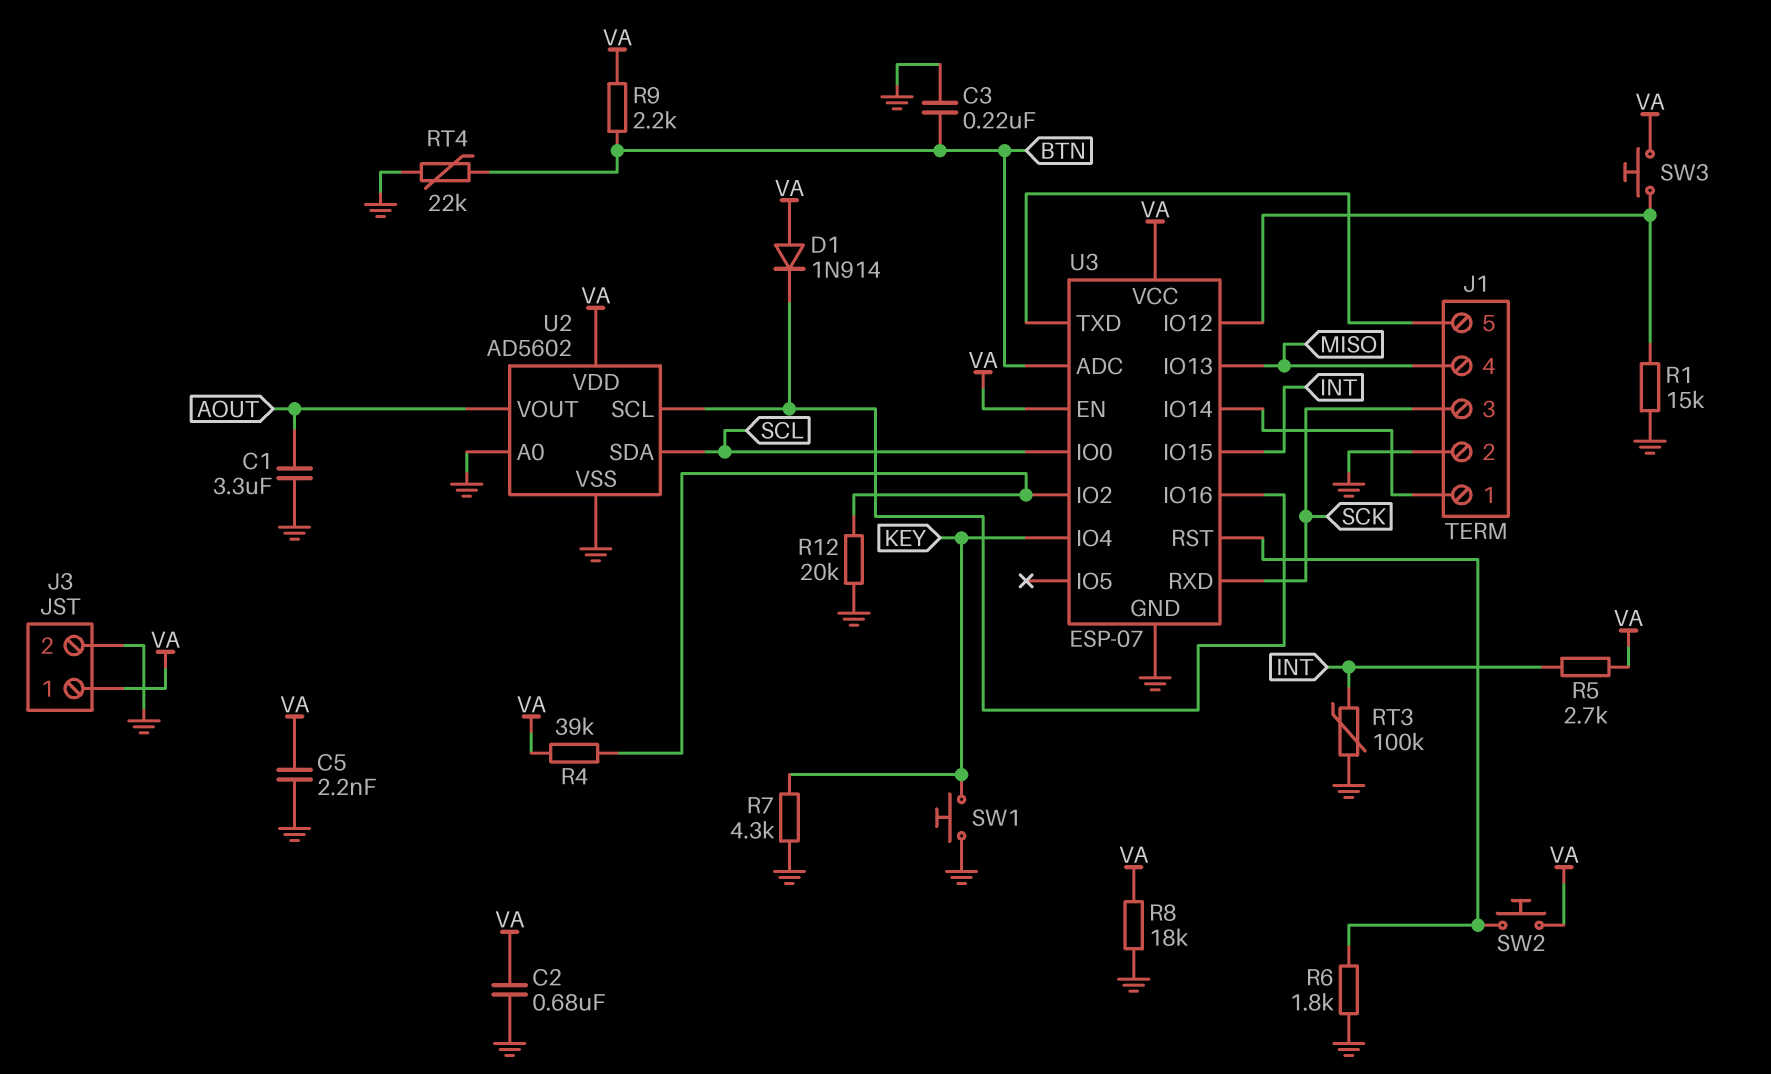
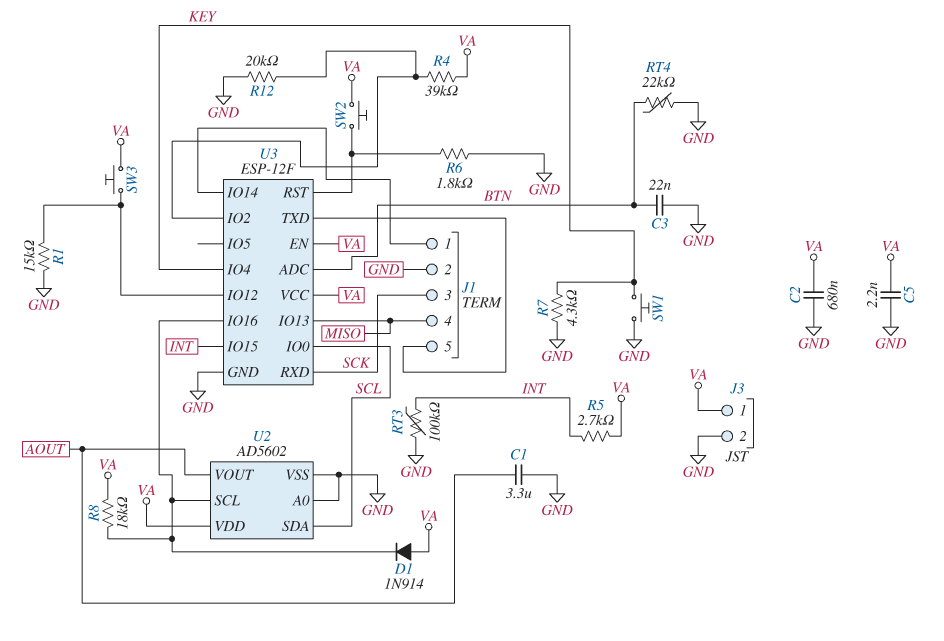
C3: 220nF (BTN, GND) -> 22nF (BTN, GND)
R8: 18k (GND, VA) -> 18k (U2/SCL, VA)
R9: 2.2k (BTN, VA) -> none
U3: ESP-07 -> ESP-12F

